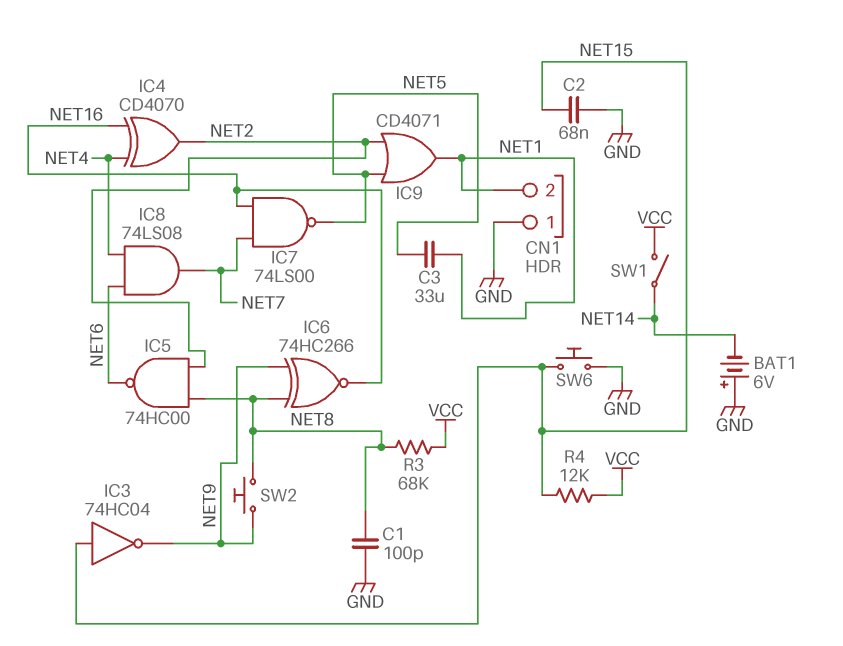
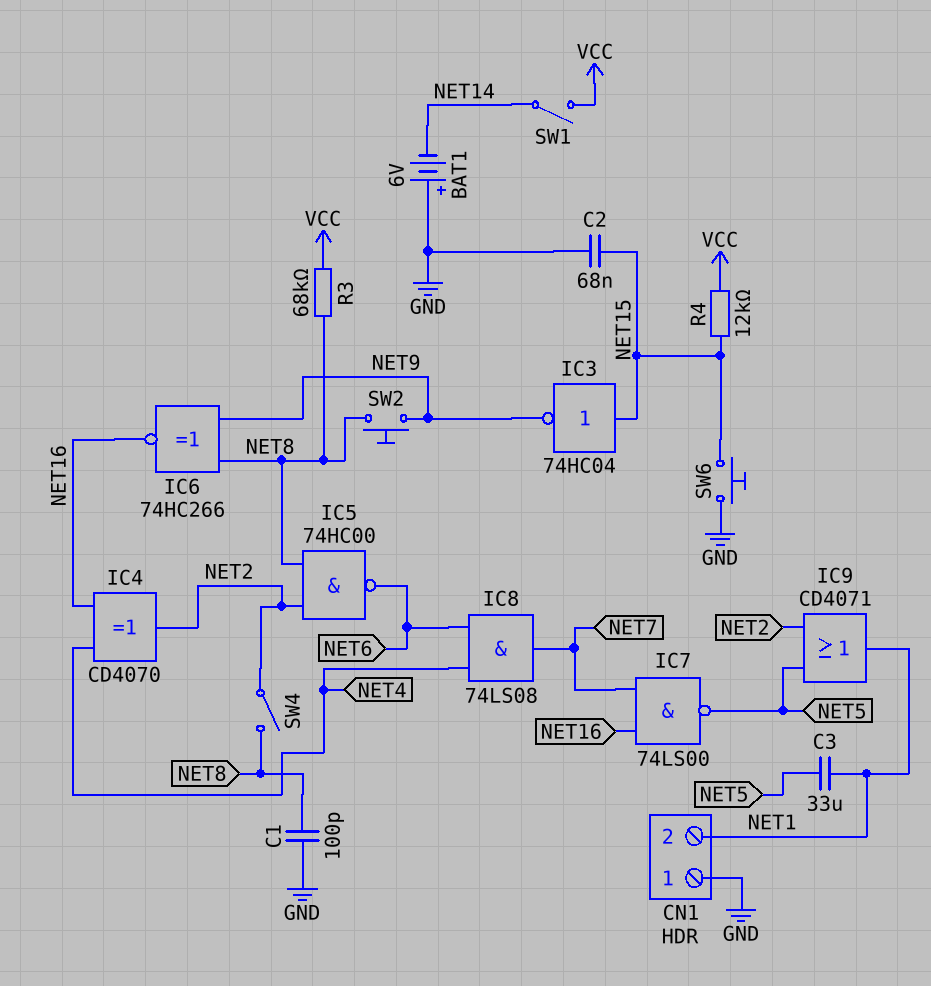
SW4: none -> switch (NET2, NET8)

